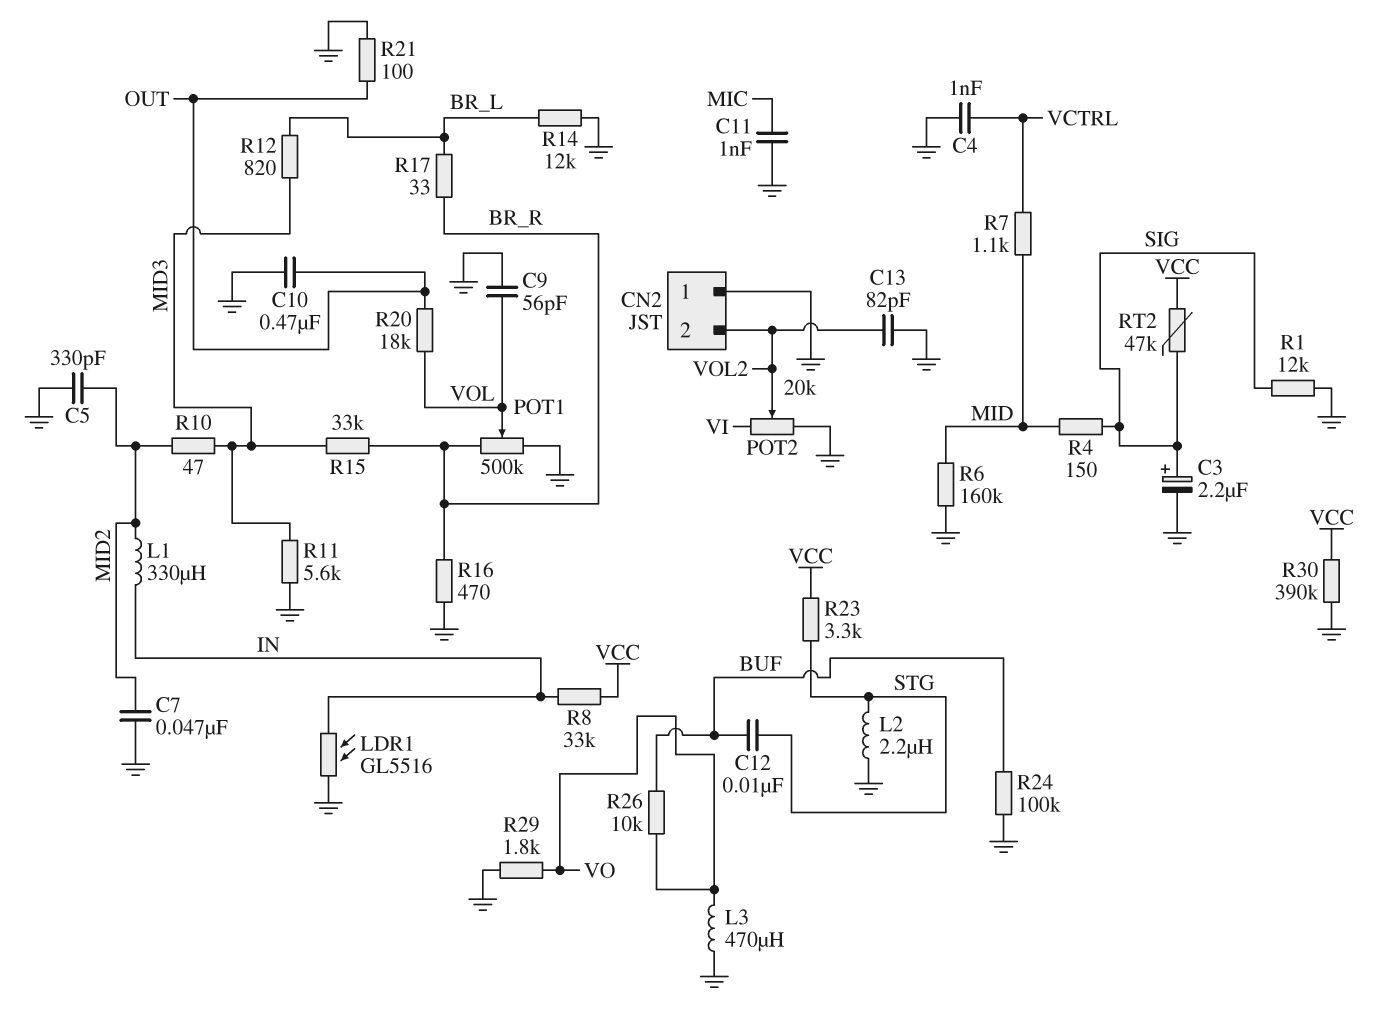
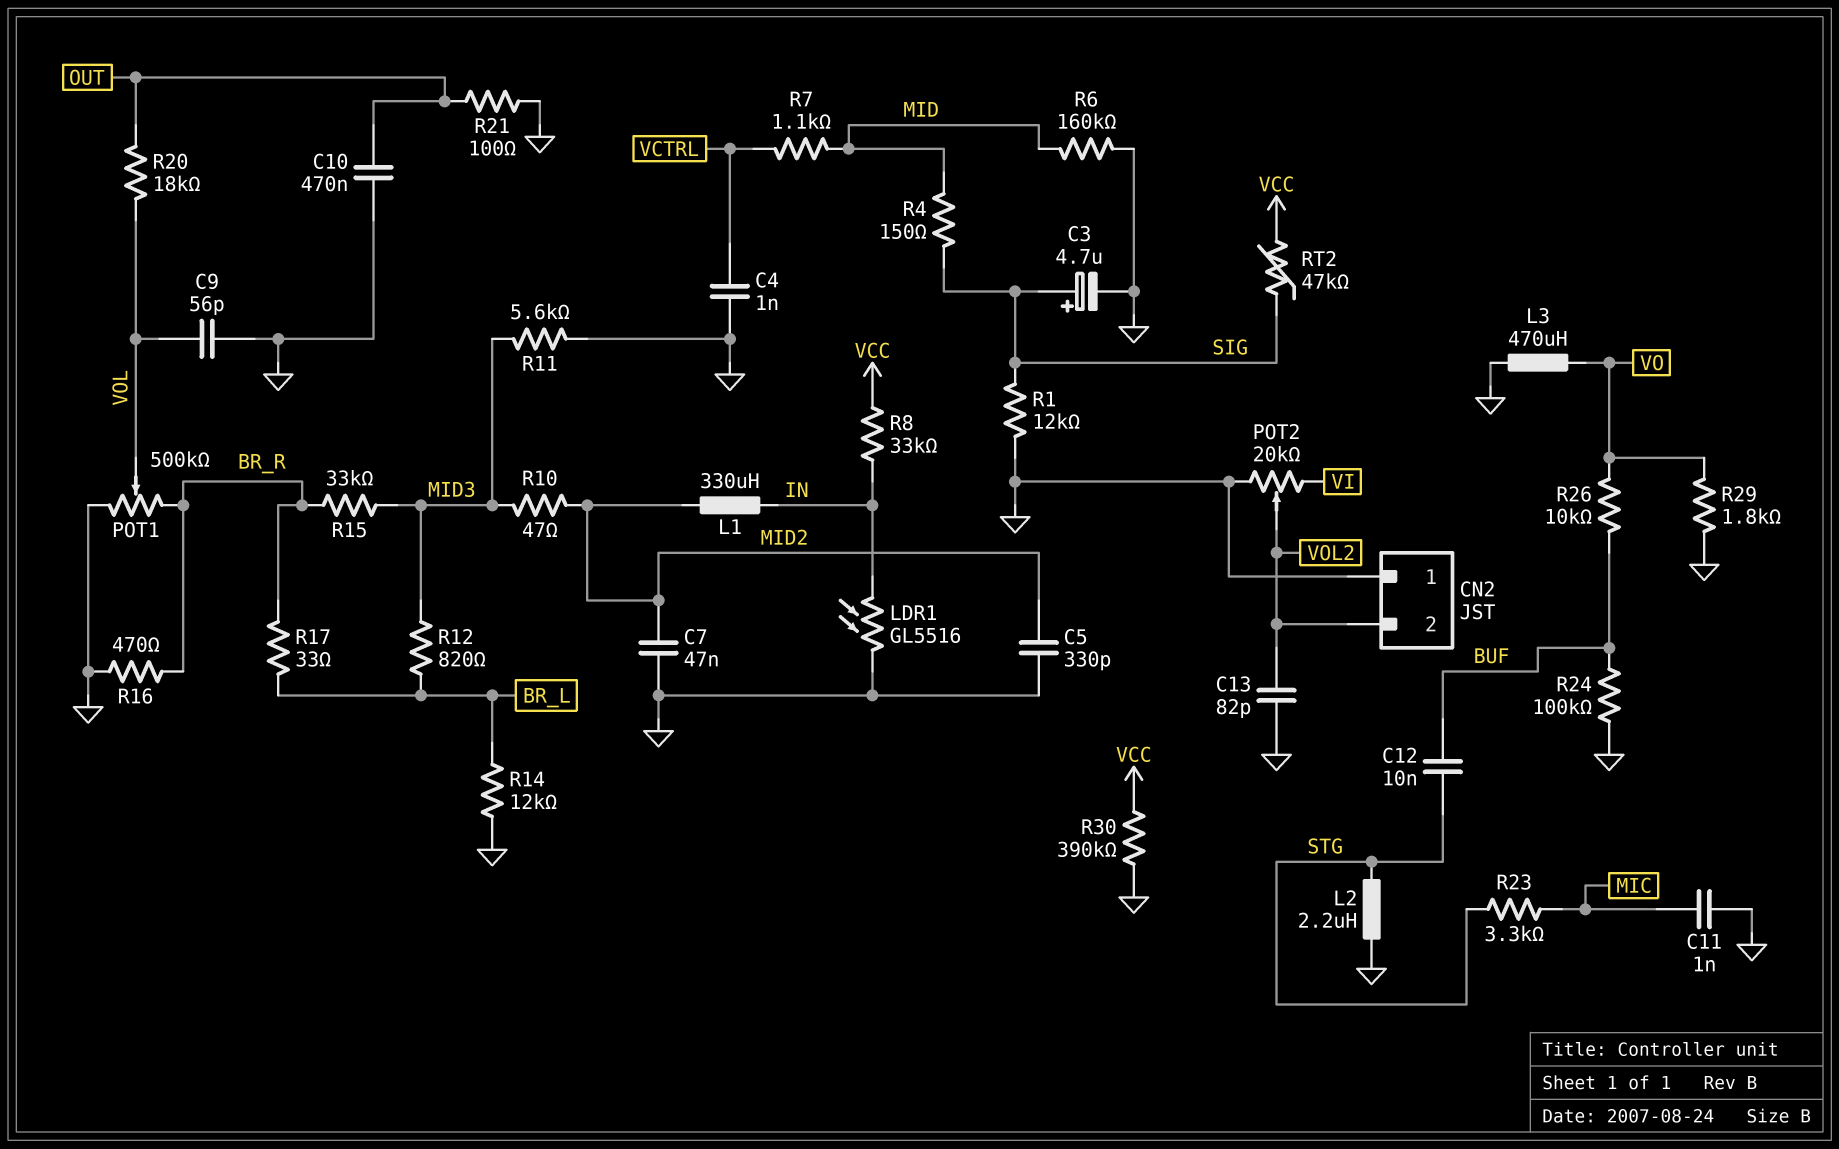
C3: 2.2uF (plus SIG, minus GND) -> 4.7uF (plus SIG, minus GND)
R23: 3.3k (STG, VCC) -> 3.3k (MIC, STG)

